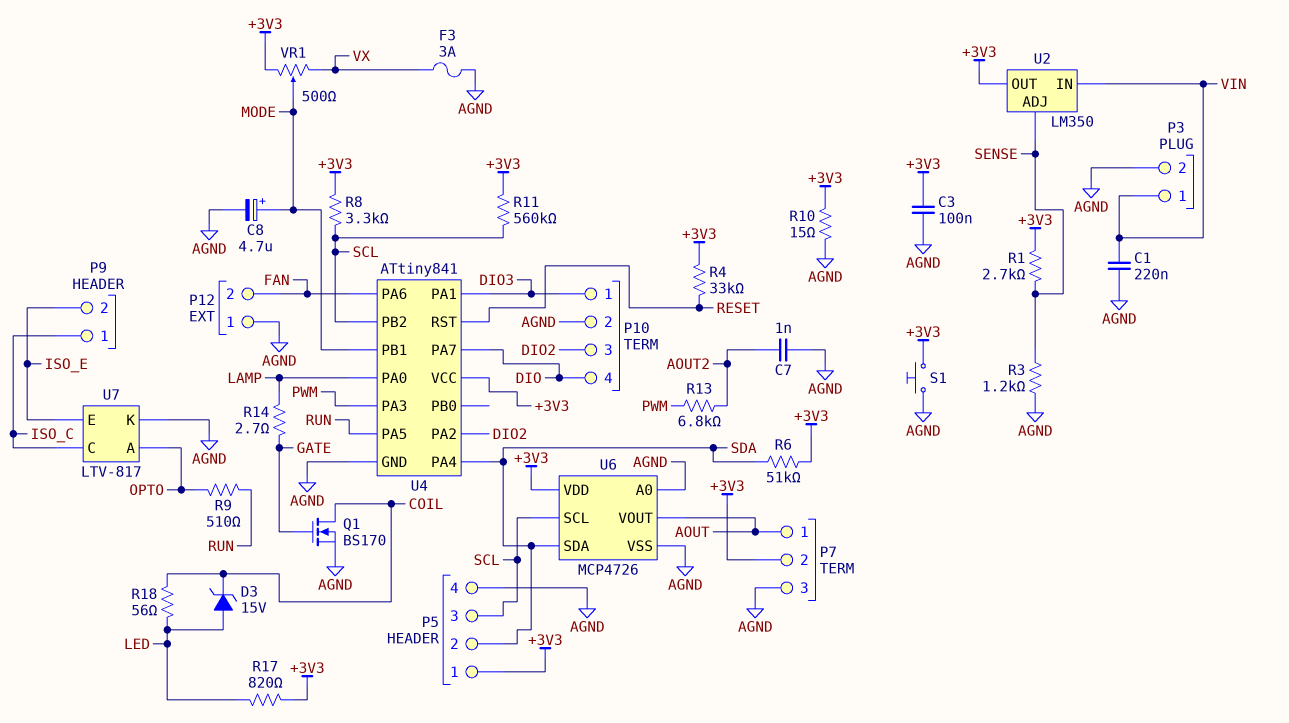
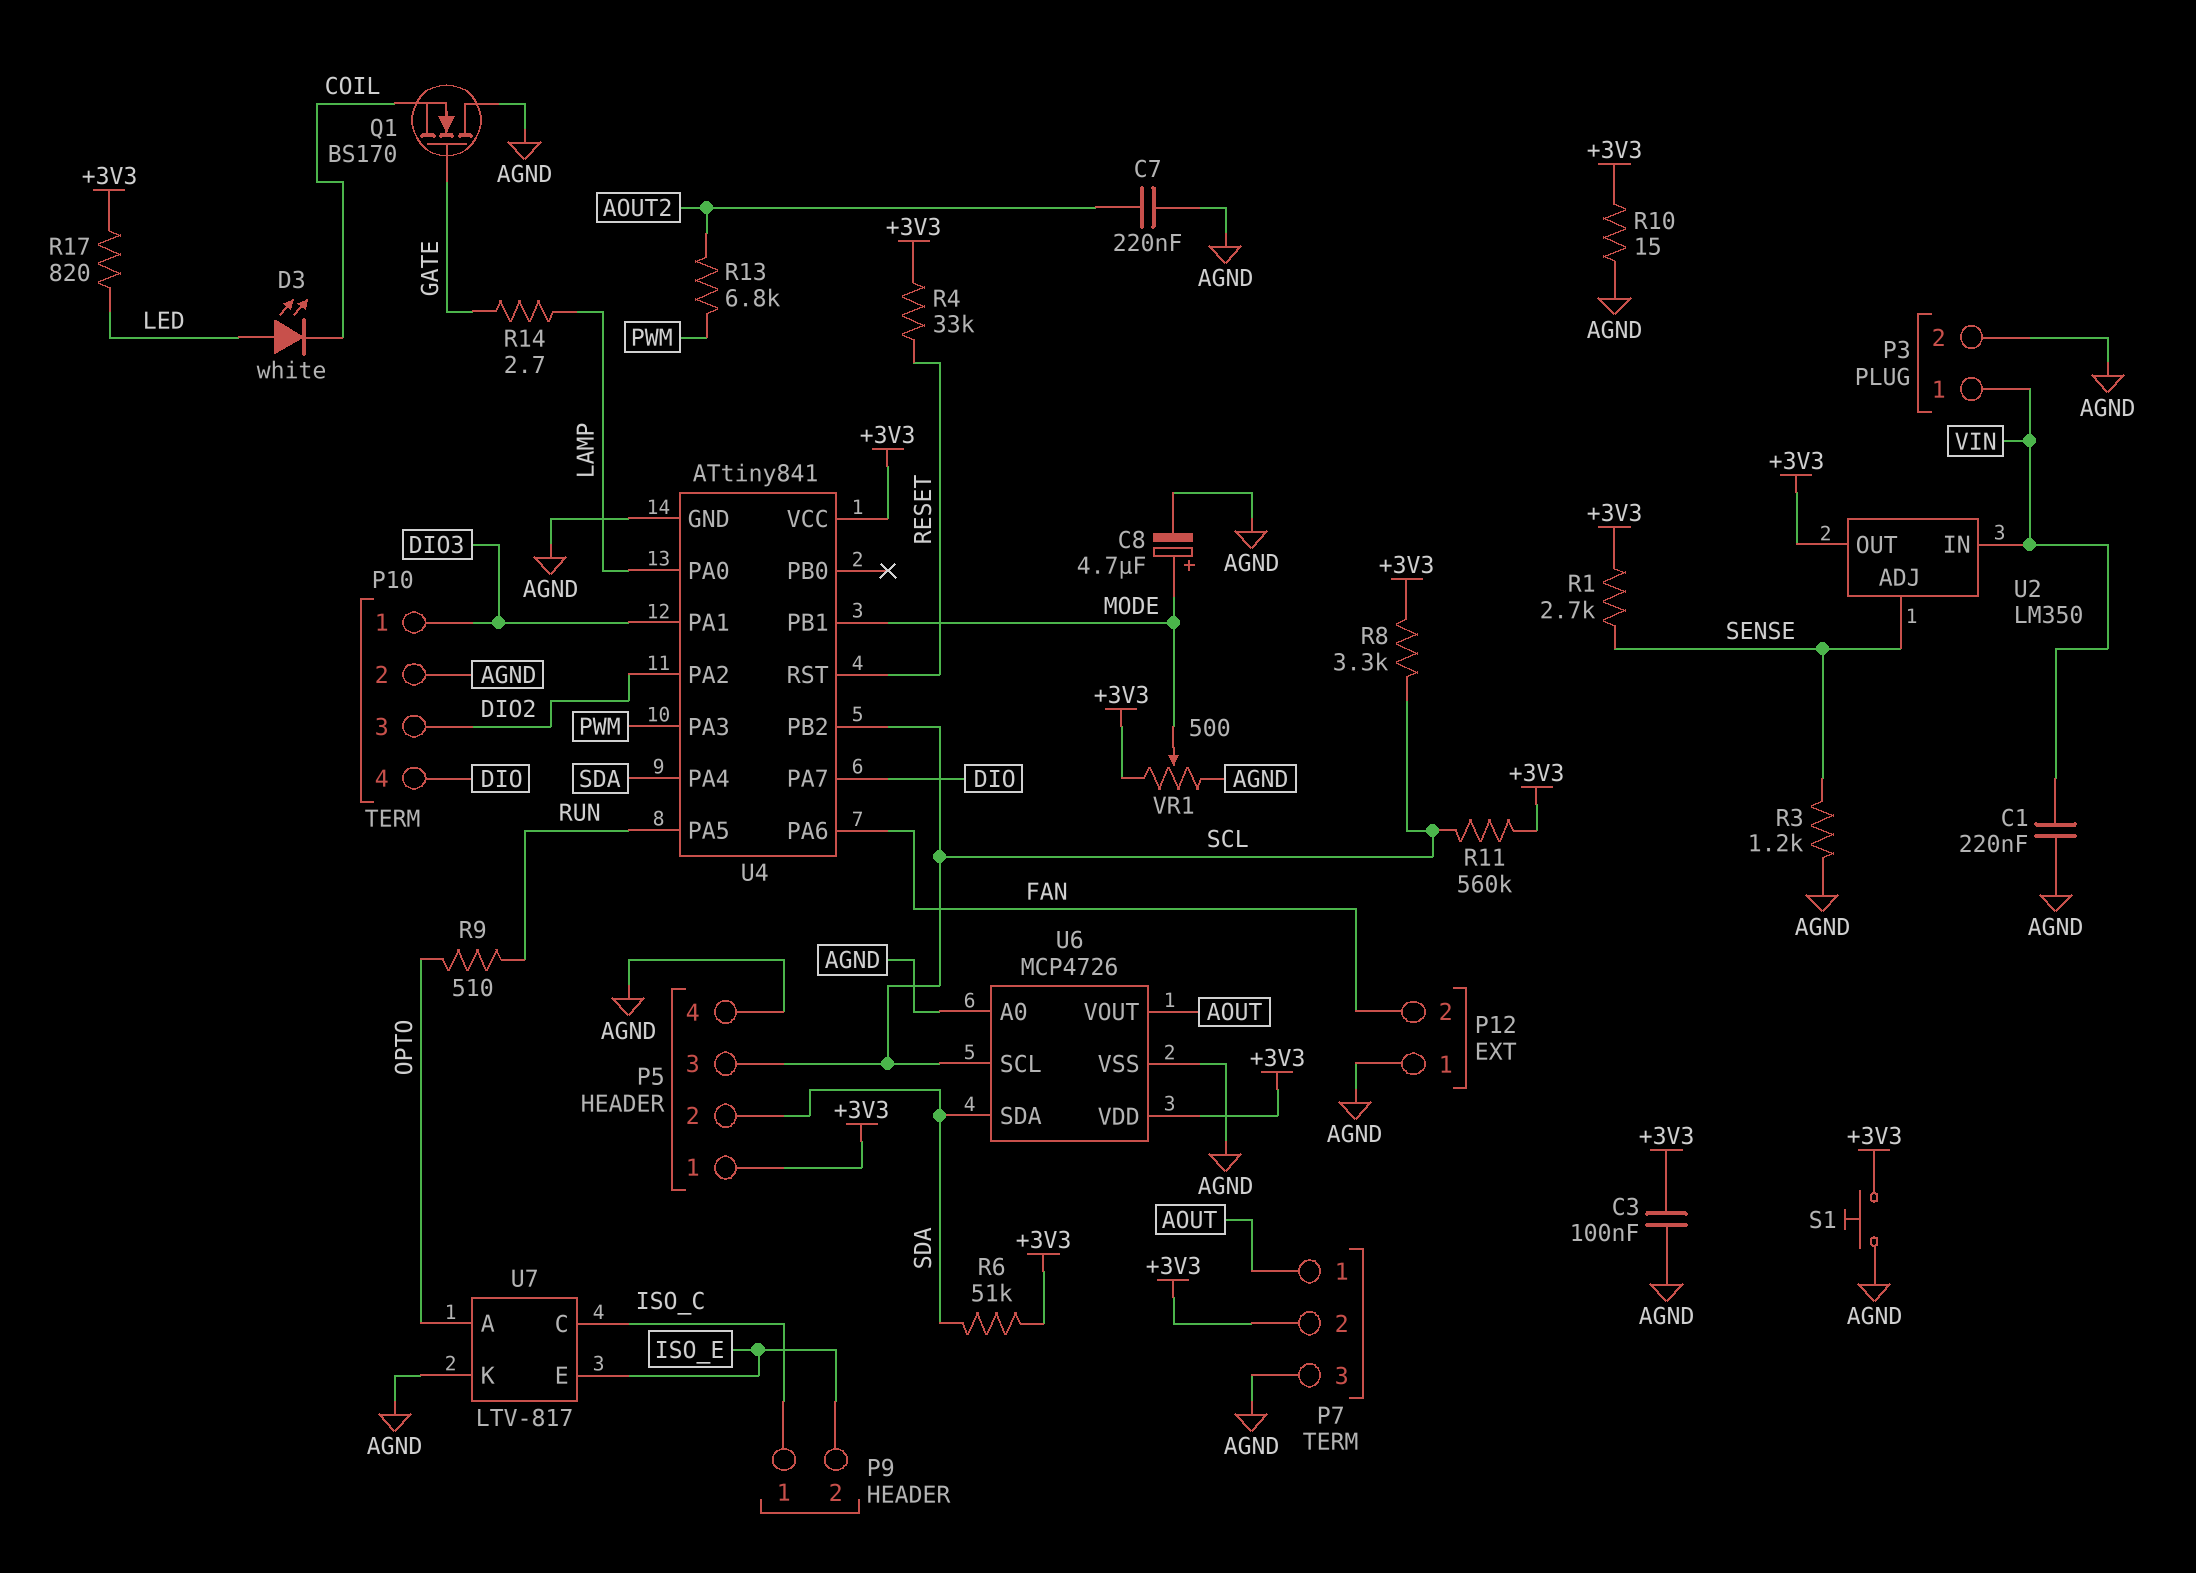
C7: 1nF (AGND, AOUT2) -> 220nF (AGND, AOUT2)
D3: zener 15V (A LED, K COIL) -> LED white (A LED, K COIL)
F3: 3A (AGND, VX) -> none
Q1: NMOS BS170 (G GATE, D COIL, S AGND) -> NMOS BS170 (G GATE, D AGND, S COIL)
R18: 56 (COIL, LED) -> none
VR1: 500 (+3V3, VX, wiper MODE) -> 500 (+3V3, AGND, wiper MODE)

